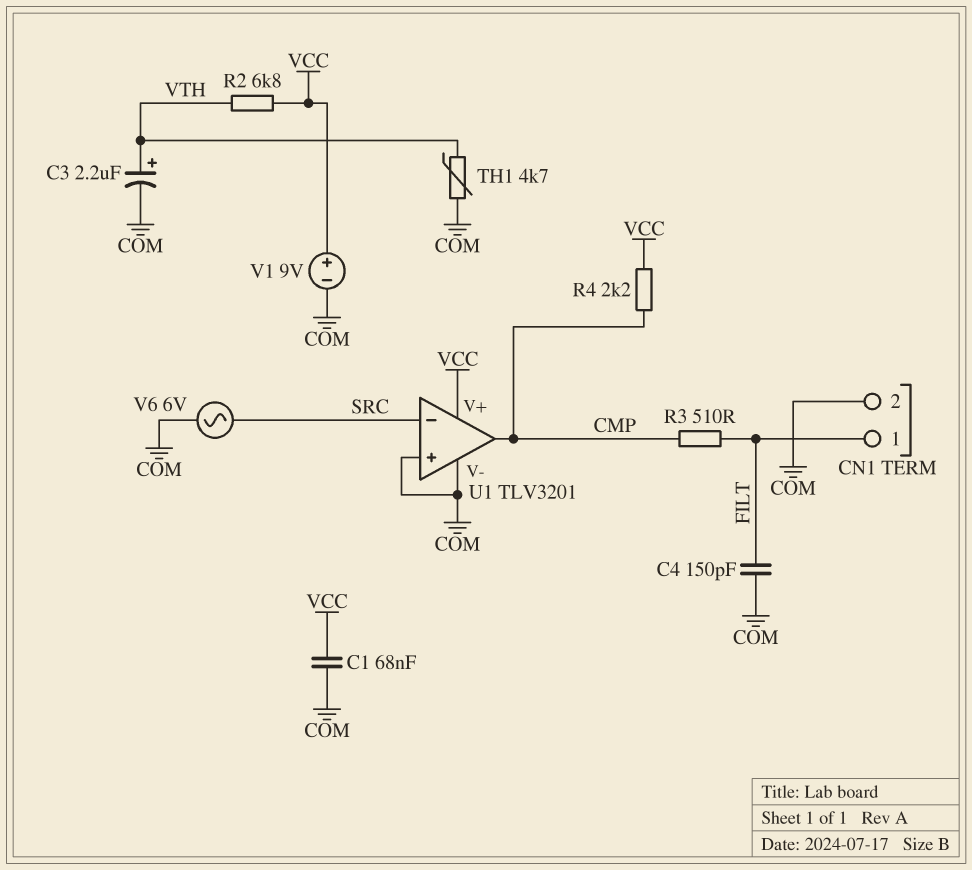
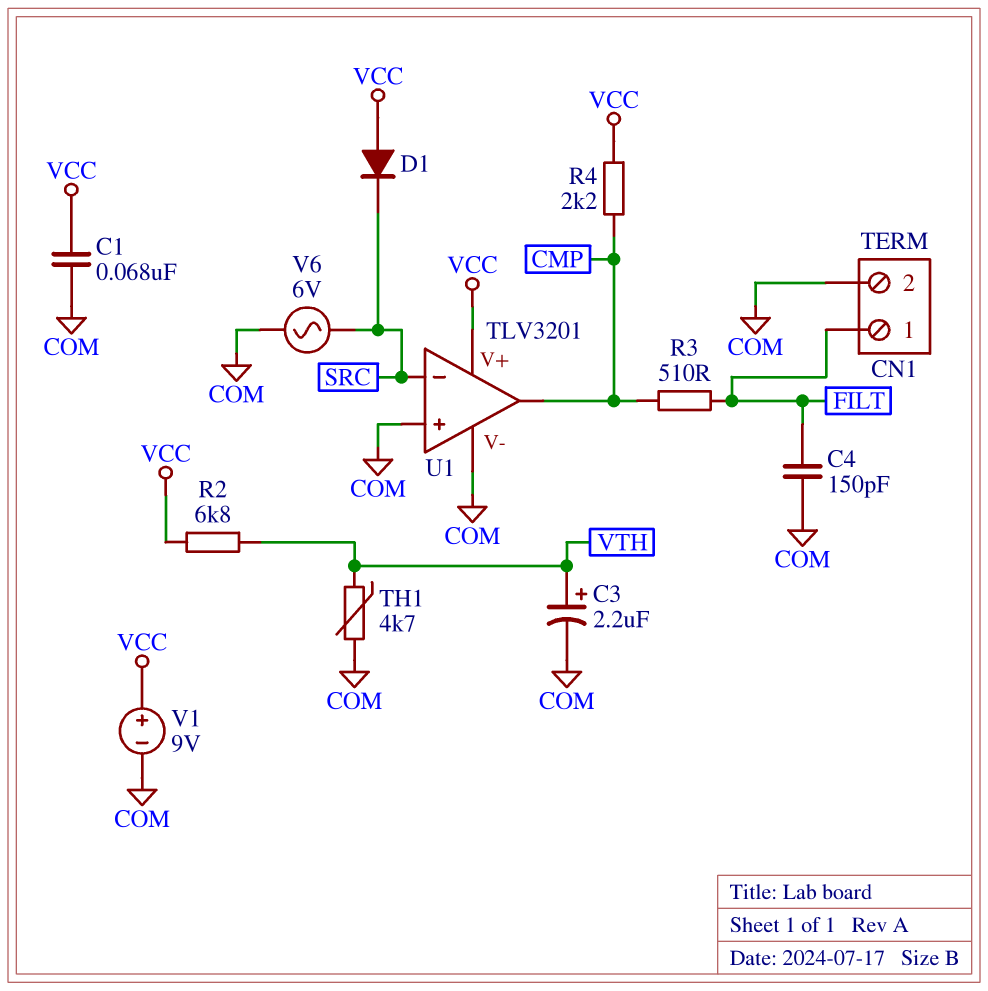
D1: none -> diode (A VCC, K SRC)

